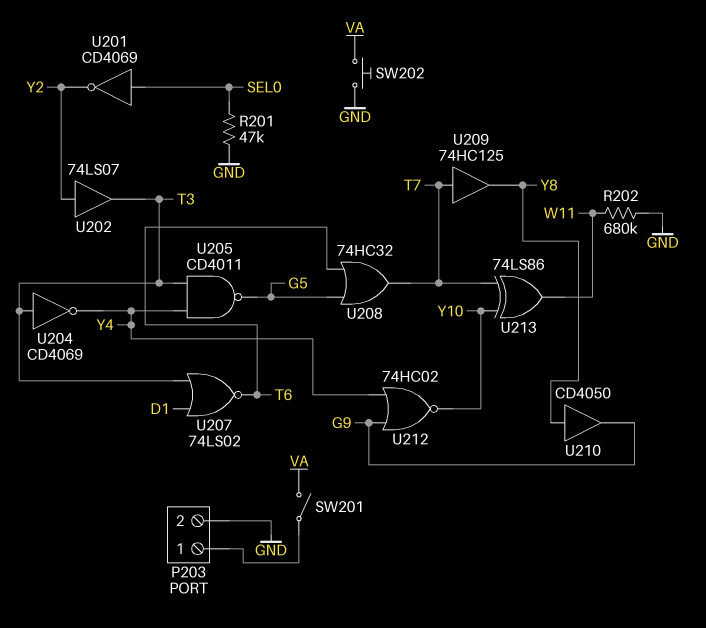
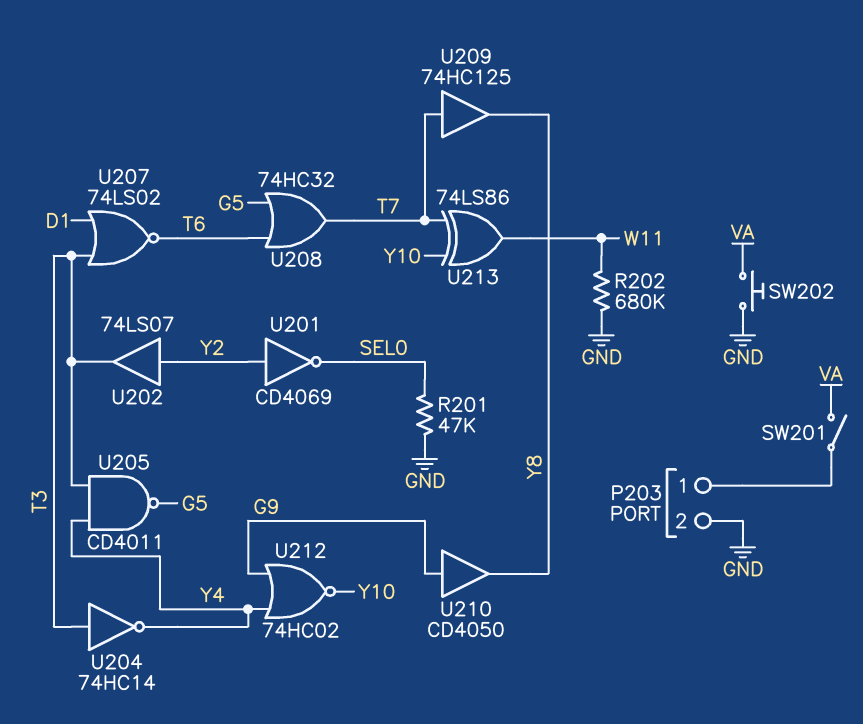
U201: NOT CD4069 (in SEL0, out Y2) -> NOT CD4069 (in Y2, out SEL0)
U204: NOT CD4069 (in T3, out Y4) -> NOT 74HC14 (in T3, out Y4)
U210: buffer CD4050 (in Y8, out G9) -> buffer CD4050 (in G9, out Y8)

